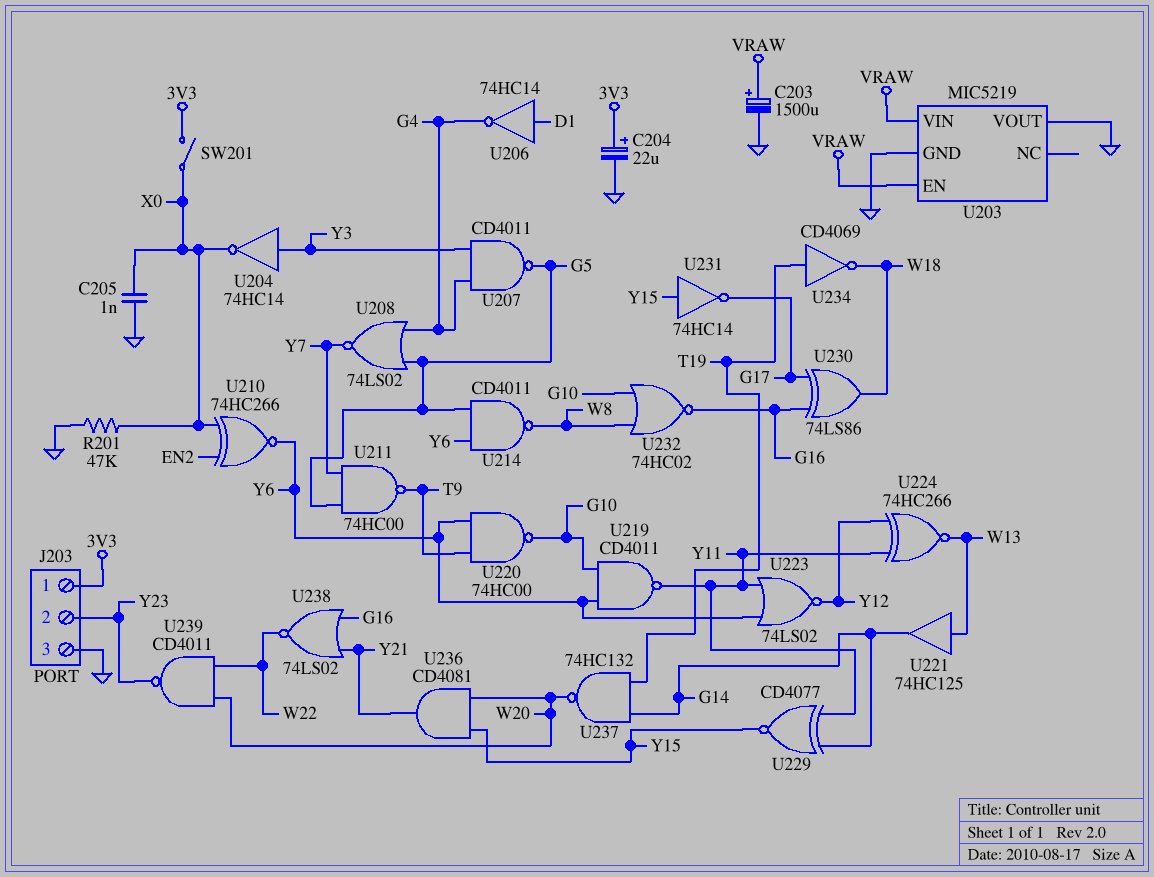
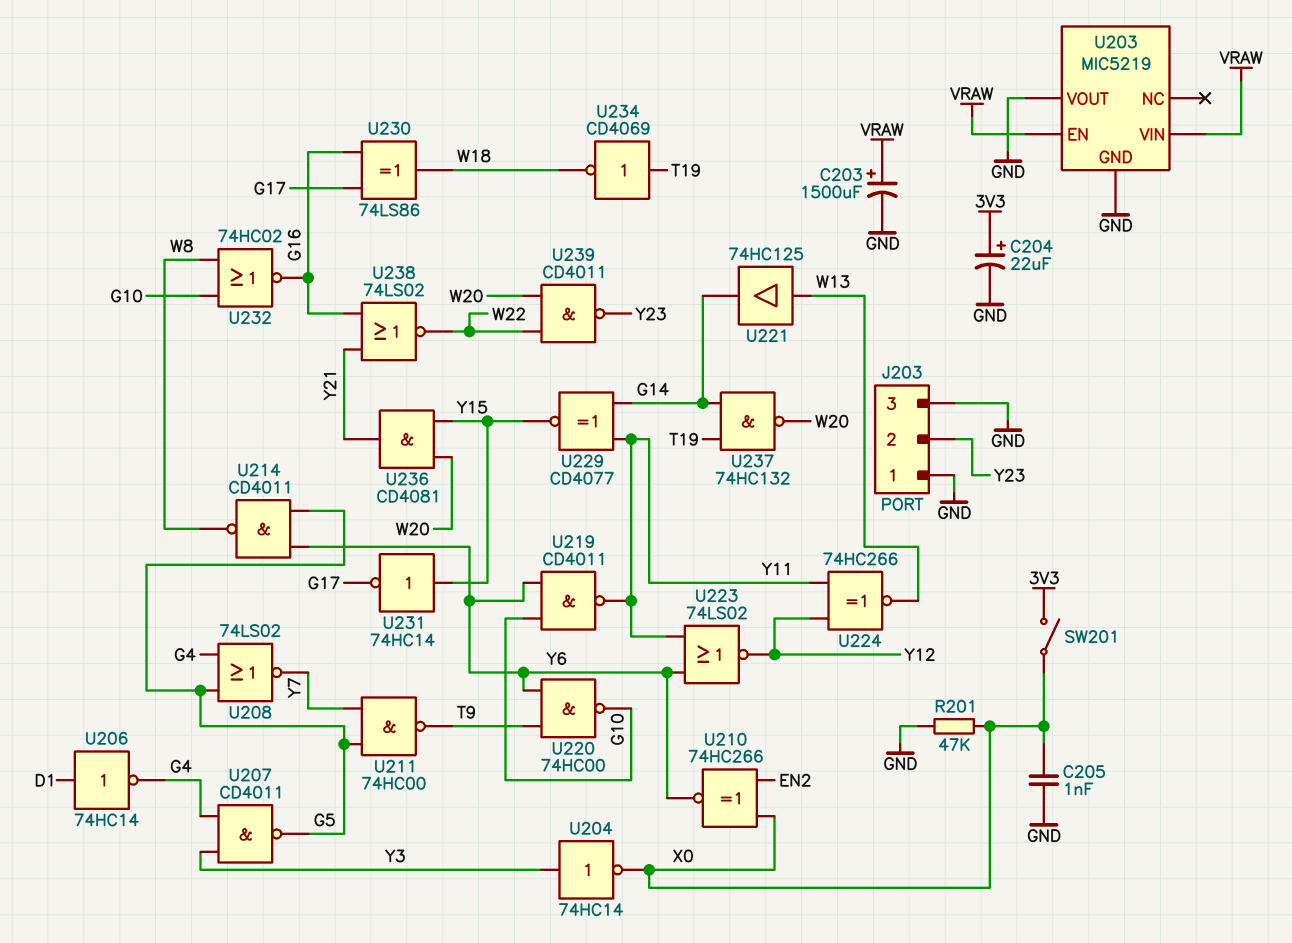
J203 pin 1: 3V3 -> GND

